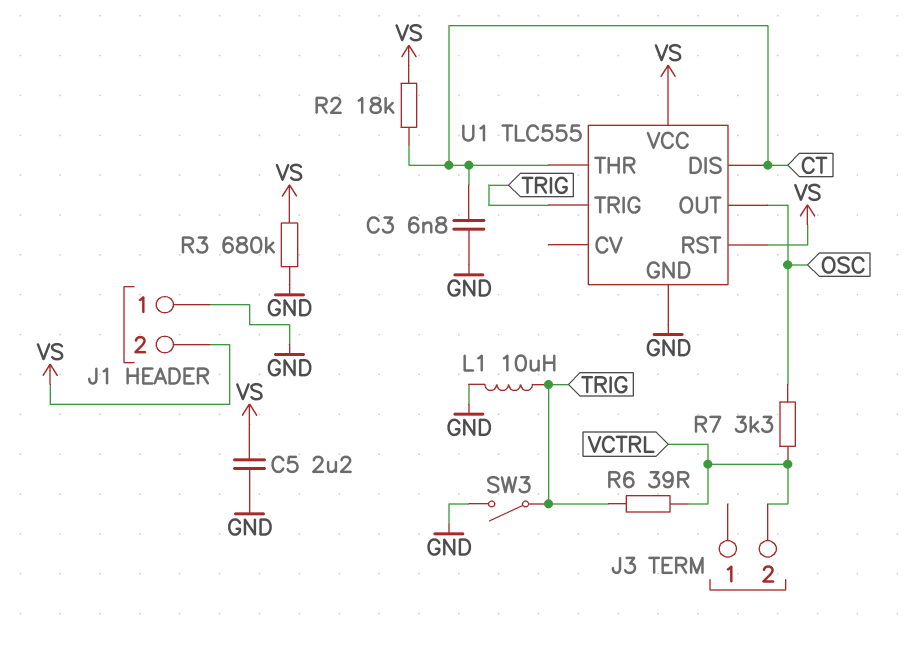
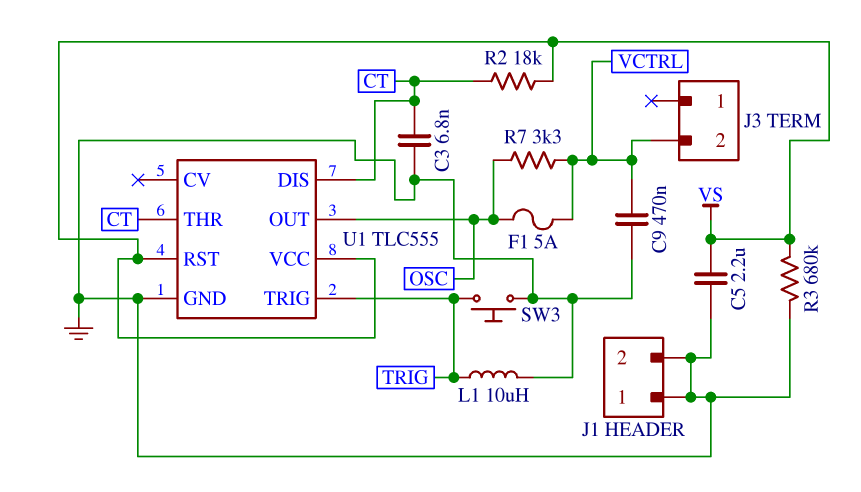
C9: none -> 470nF (GND, VCTRL)
F1: none -> 5A (OSC, VCTRL)
J1 pin 2: VS -> GND
R6: 39 (TRIG, VCTRL) -> none
SW3: switch (GND, TRIG) -> button (GND, TRIG)

